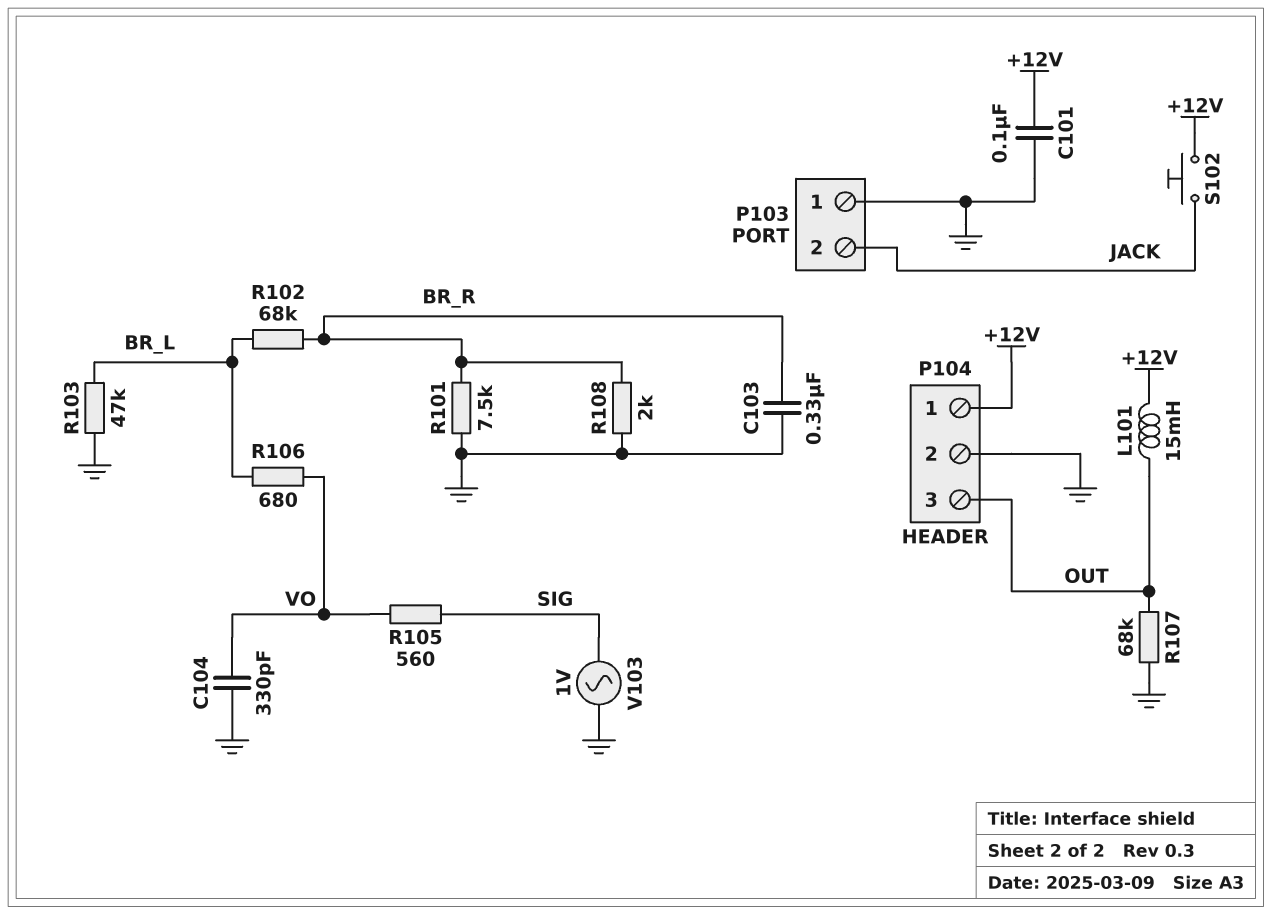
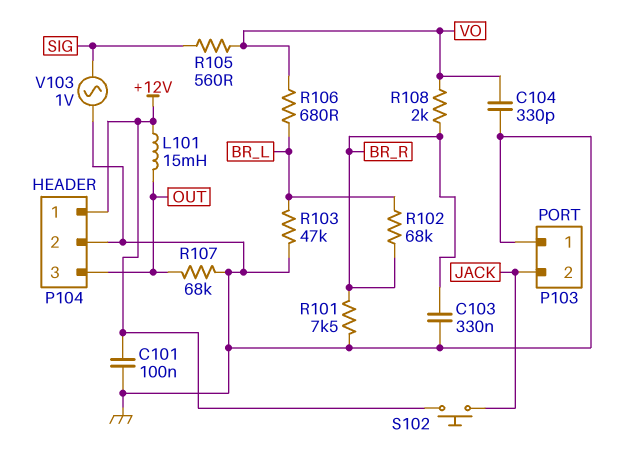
R108: 2k (BR_R, GND) -> 2k (BR_R, VO)

